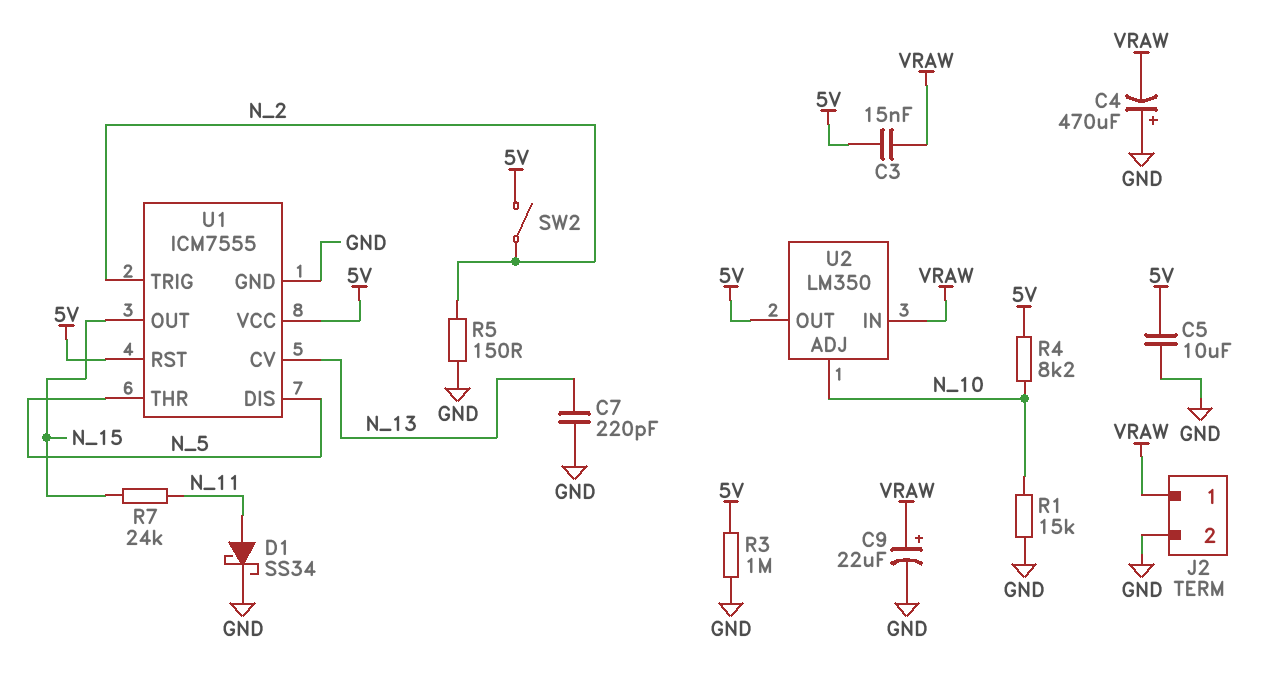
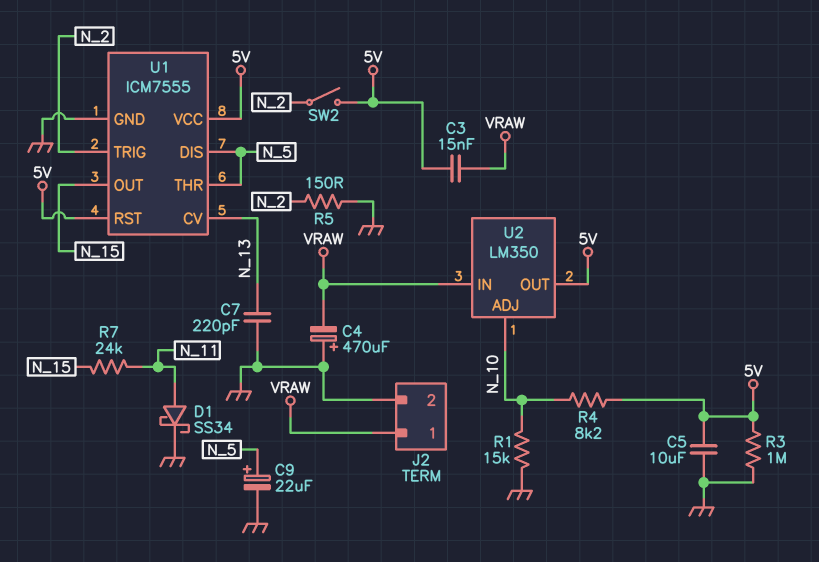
C9: 22uF (plus VRAW, minus GND) -> 22uF (plus N_5, minus GND)

